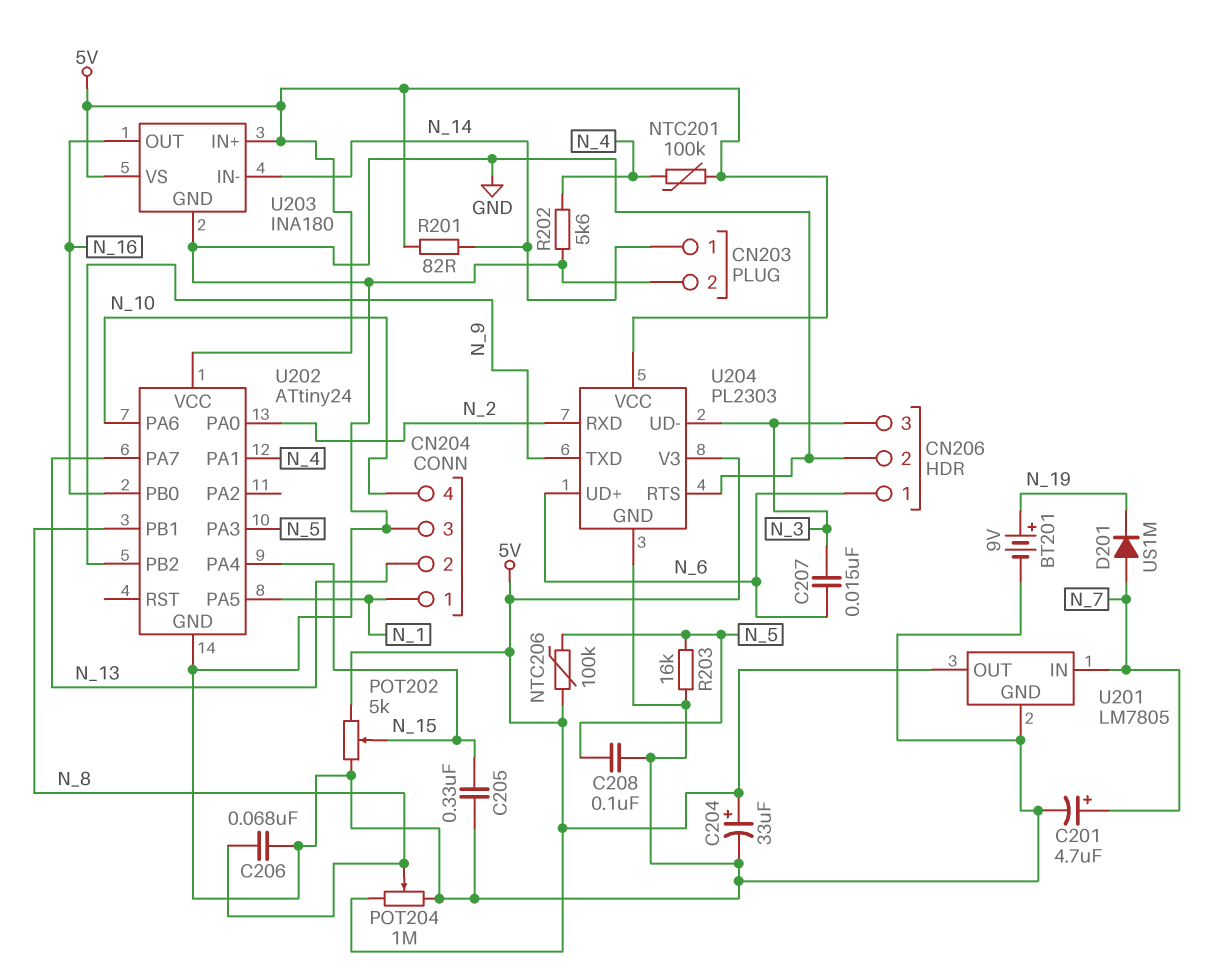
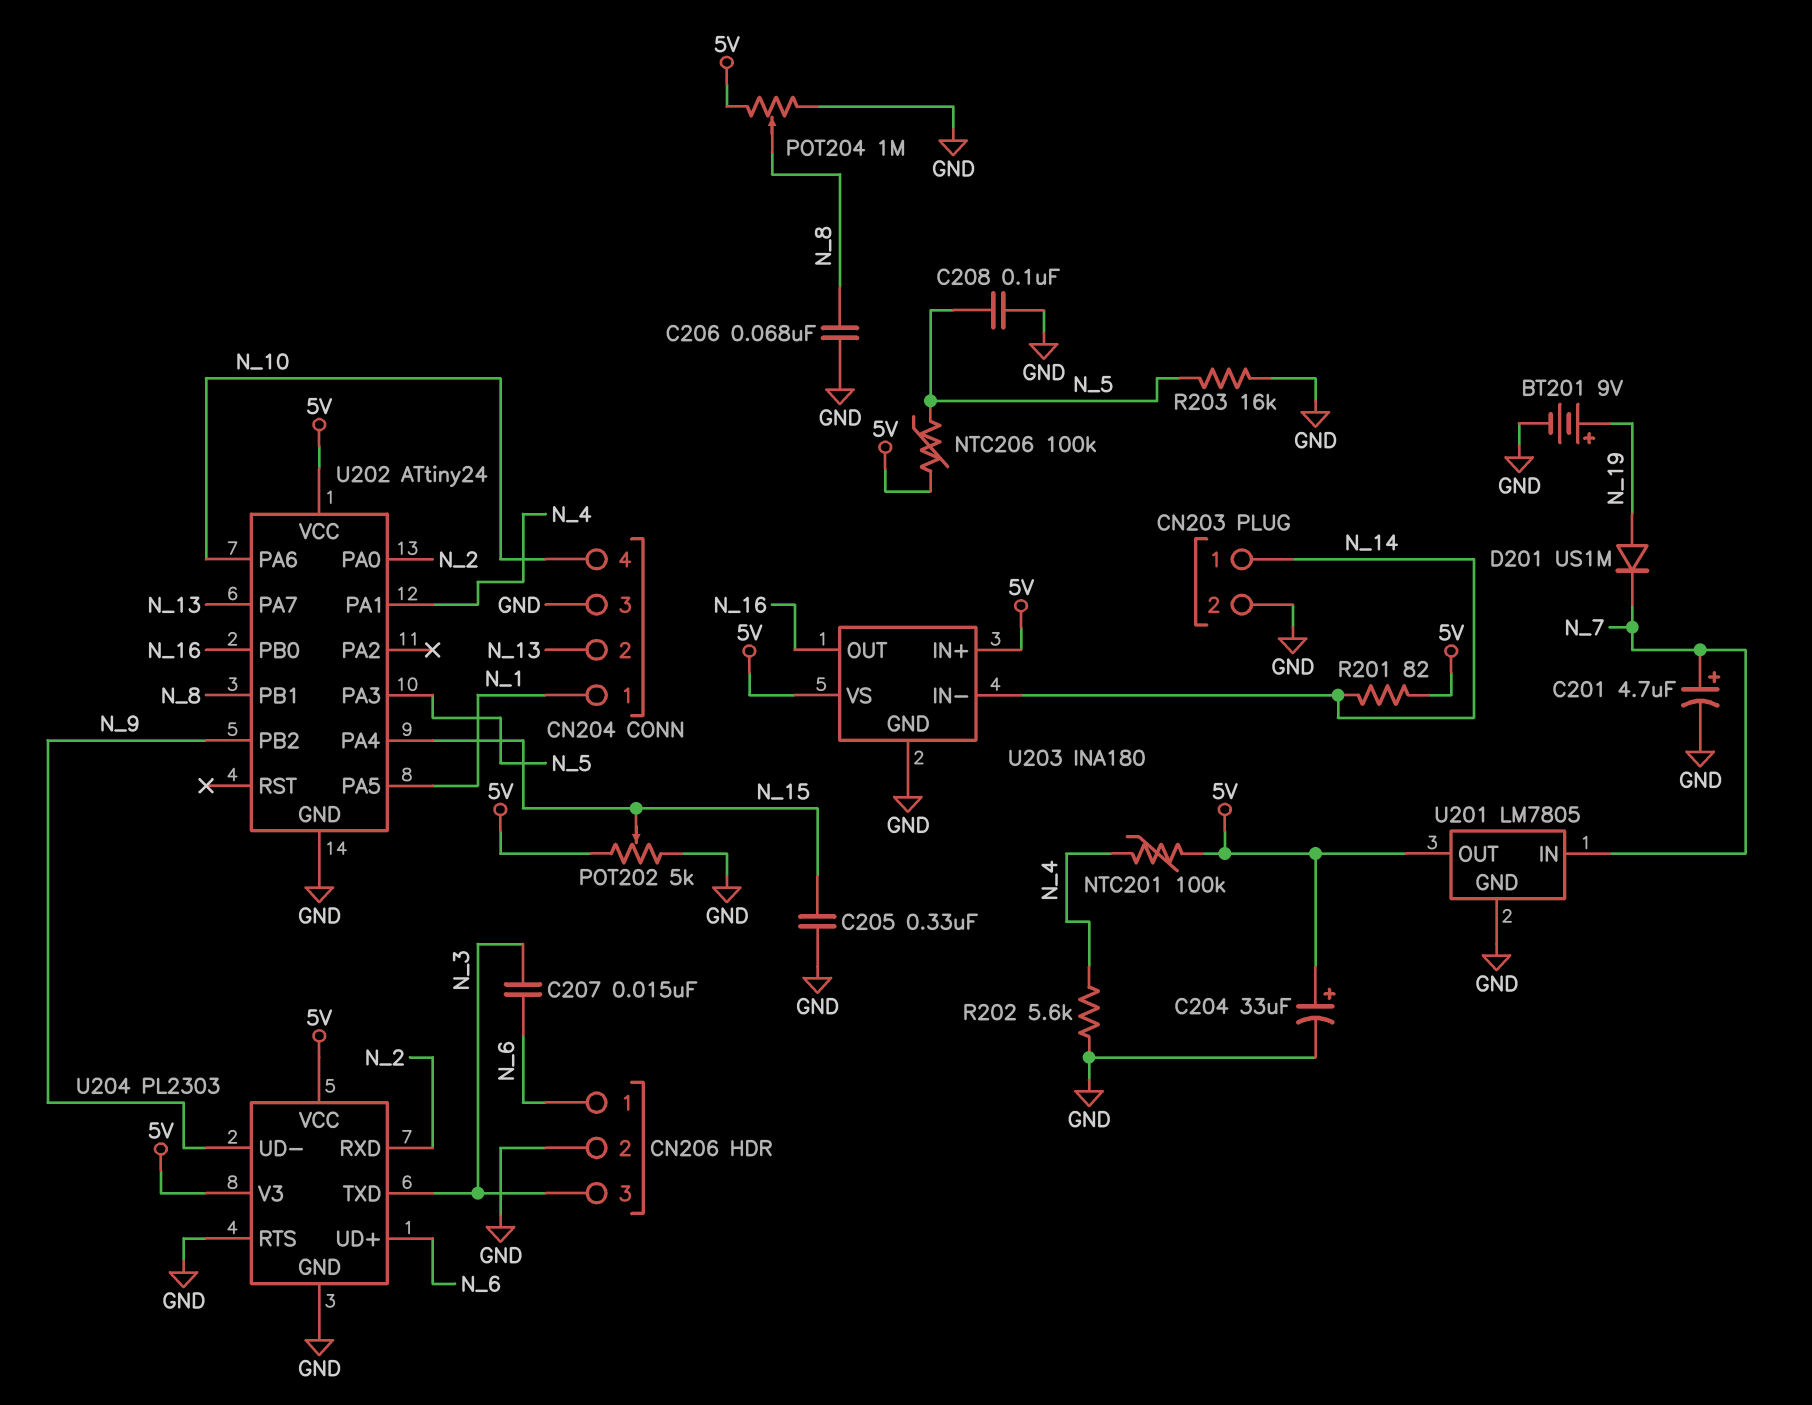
D201: diode US1M (A N_7, K N_19) -> diode US1M (A N_19, K N_7)
U204 pin TXD: N_9 -> N_3
U204 pin UD-: N_3 -> N_9

